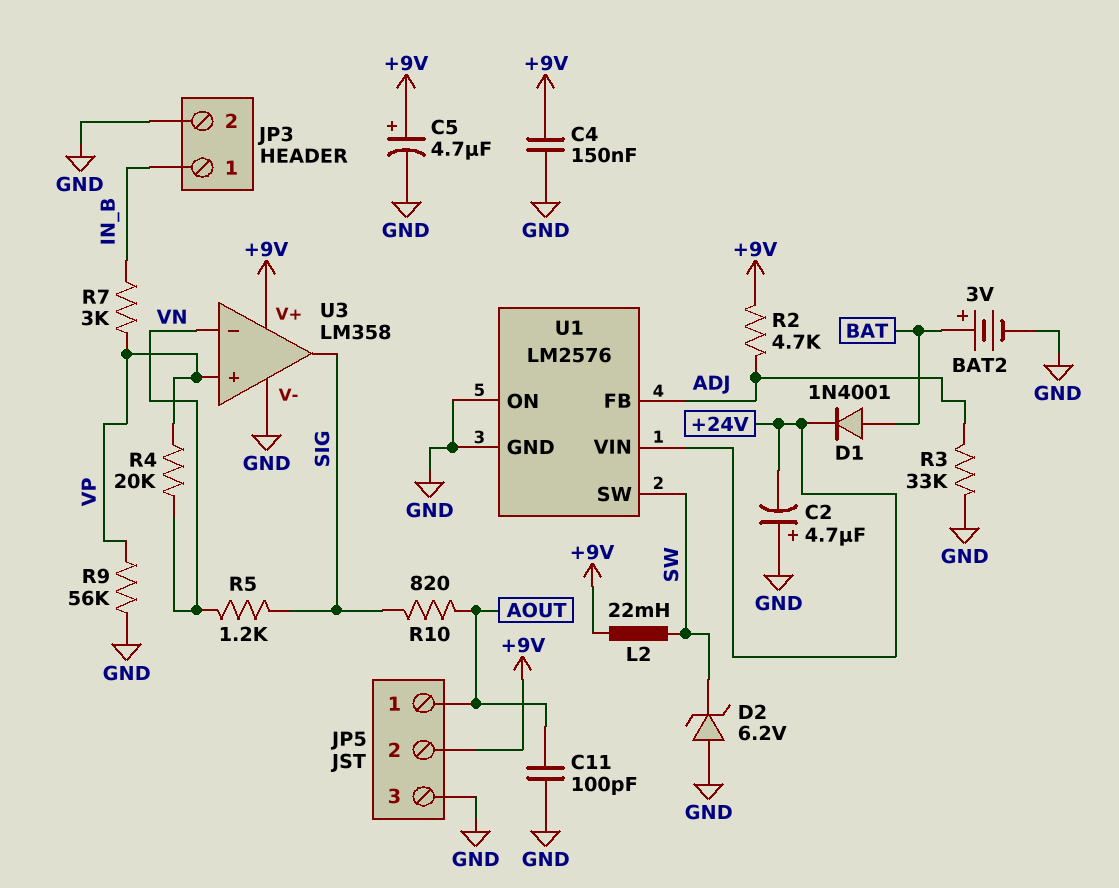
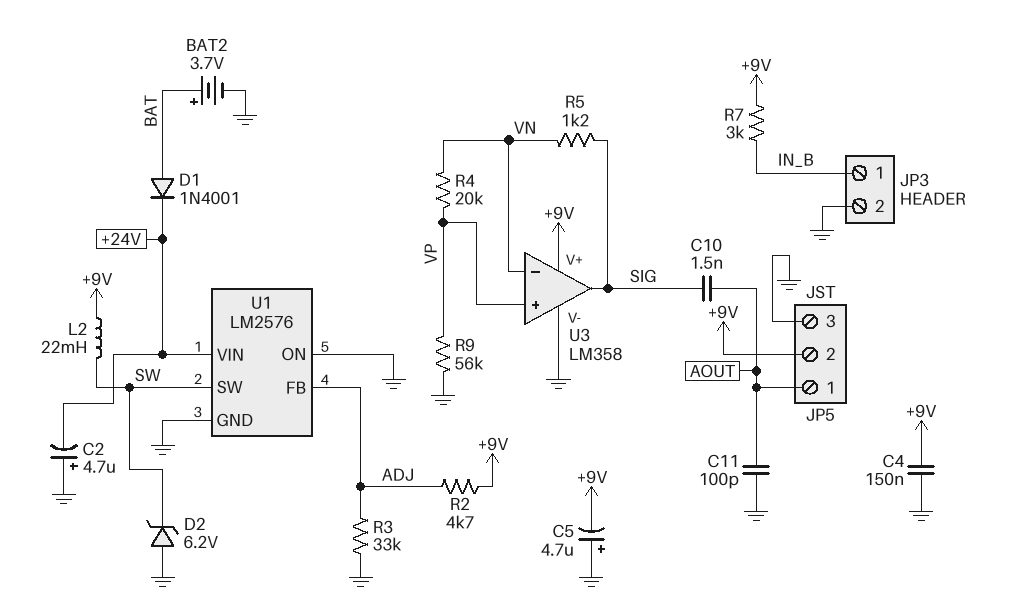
BAT2: 3V (plus BAT, minus GND) -> 3.7V (plus BAT, minus GND)
C5: 4.7uF (plus +9V, minus GND) -> 4.7uF (plus GND, minus +9V)
C10: none -> 1.5nF (AOUT, SIG)
R7: 3k (IN_B, VP) -> 3k (+9V, IN_B)
R10: 820 (AOUT, SIG) -> none

